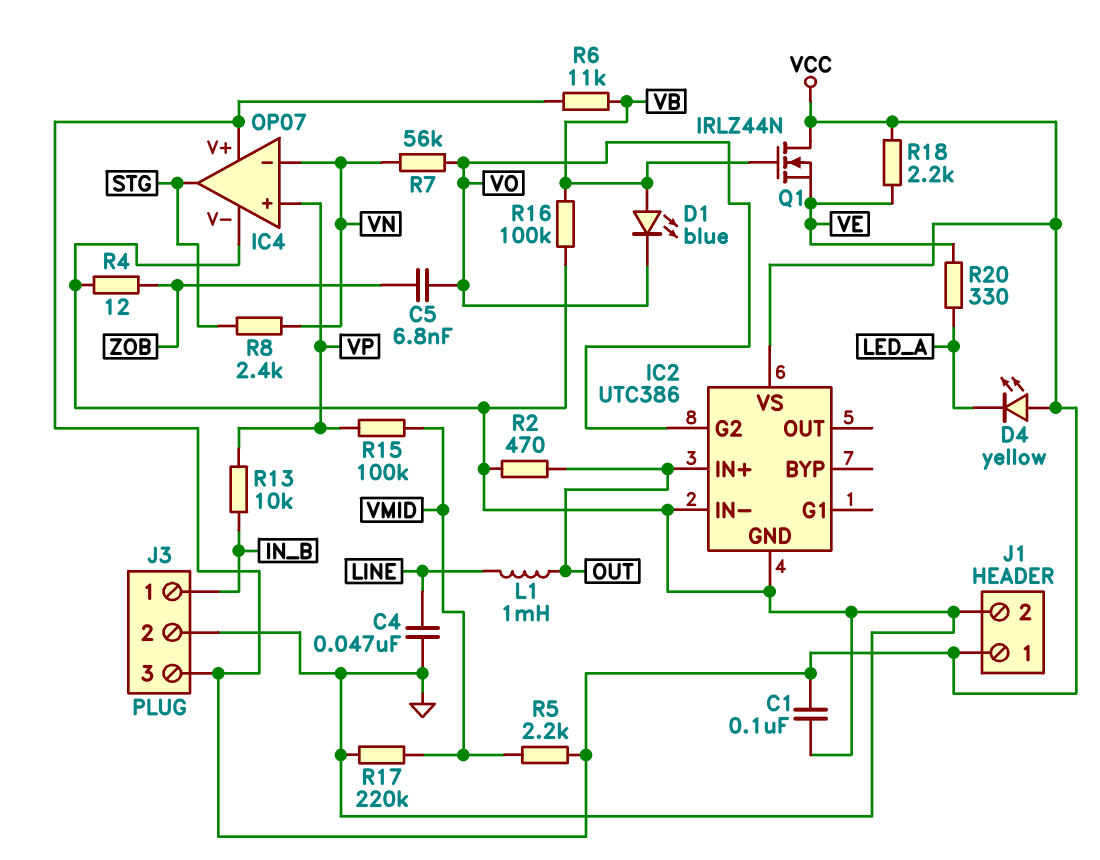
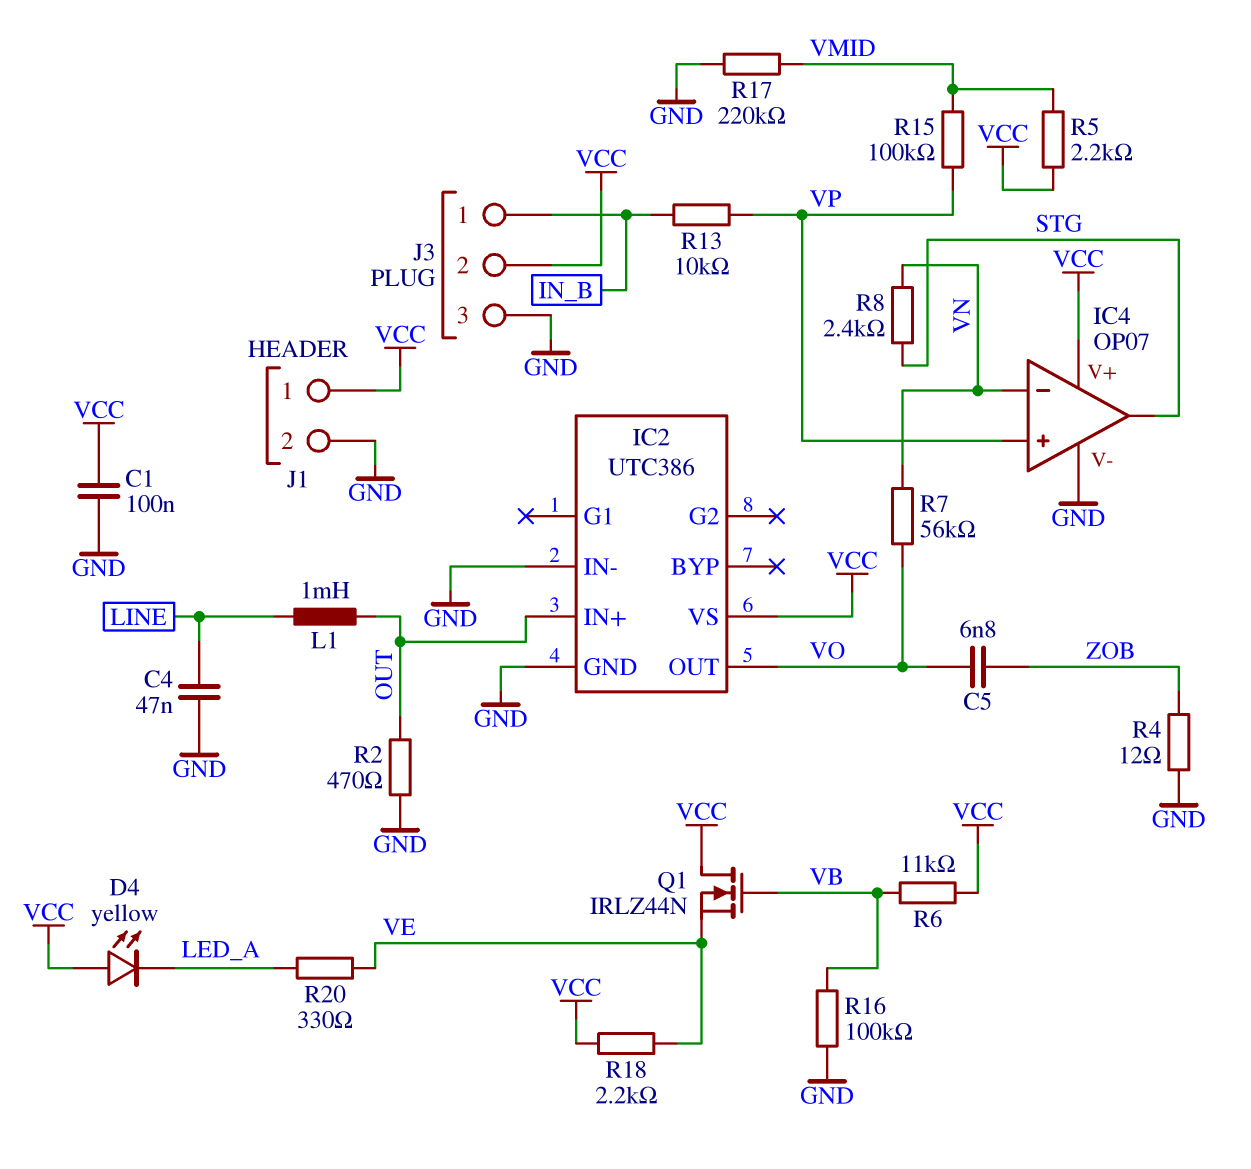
D1: LED blue (A VB, K VO) -> none
IC2 pin G2: VO -> none
IC2 pin OUT: none -> VO
J3 pin 2: GND -> VCC
J3 pin 3: VCC -> GND

